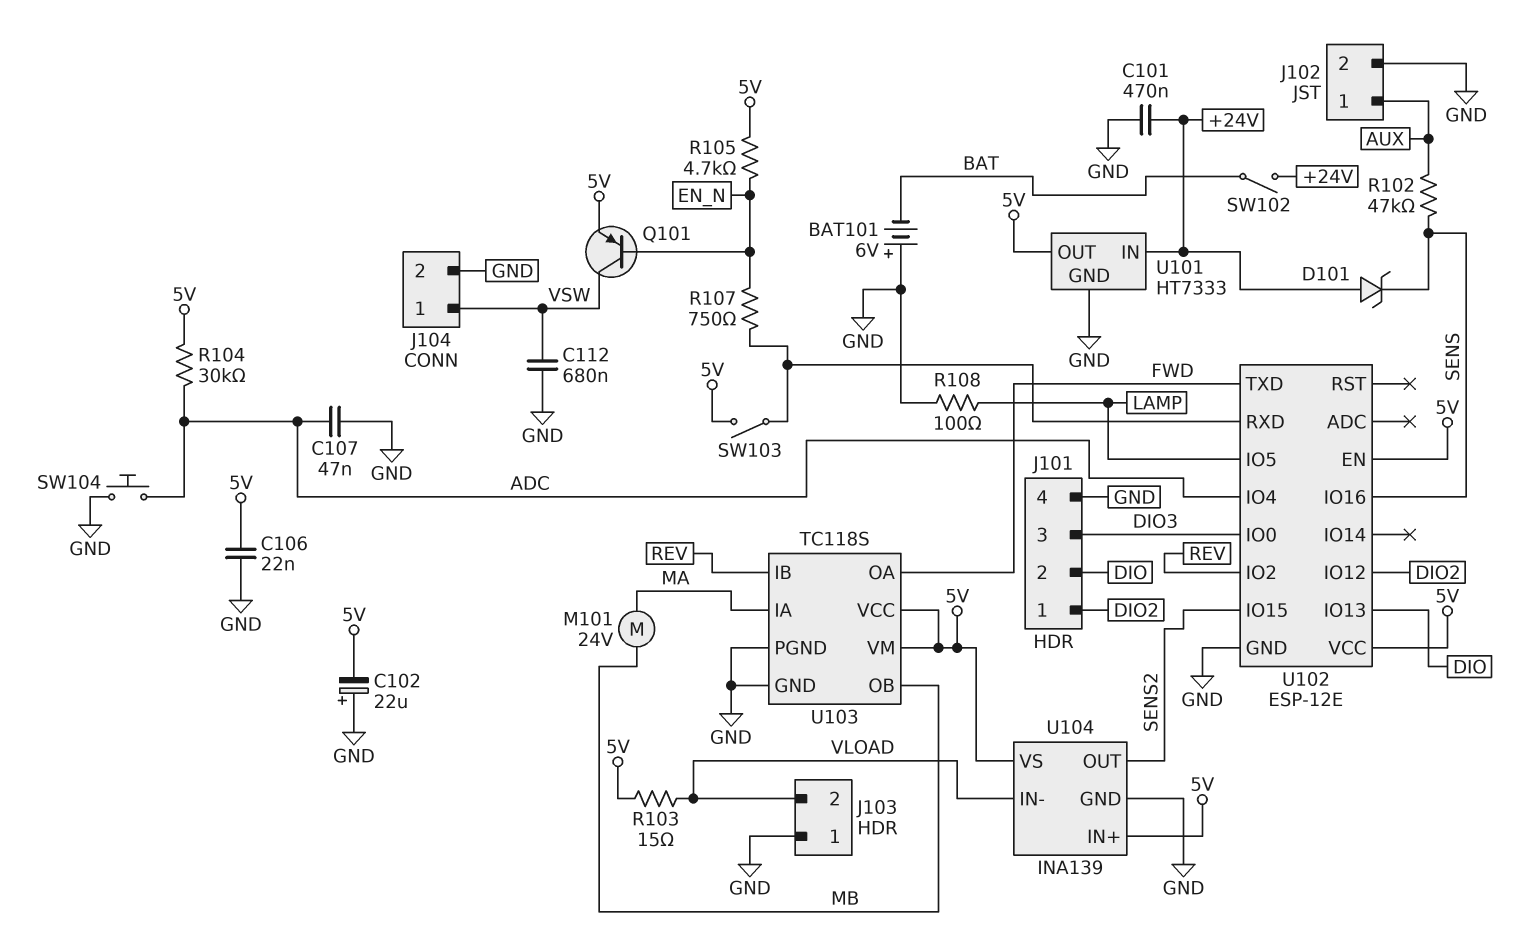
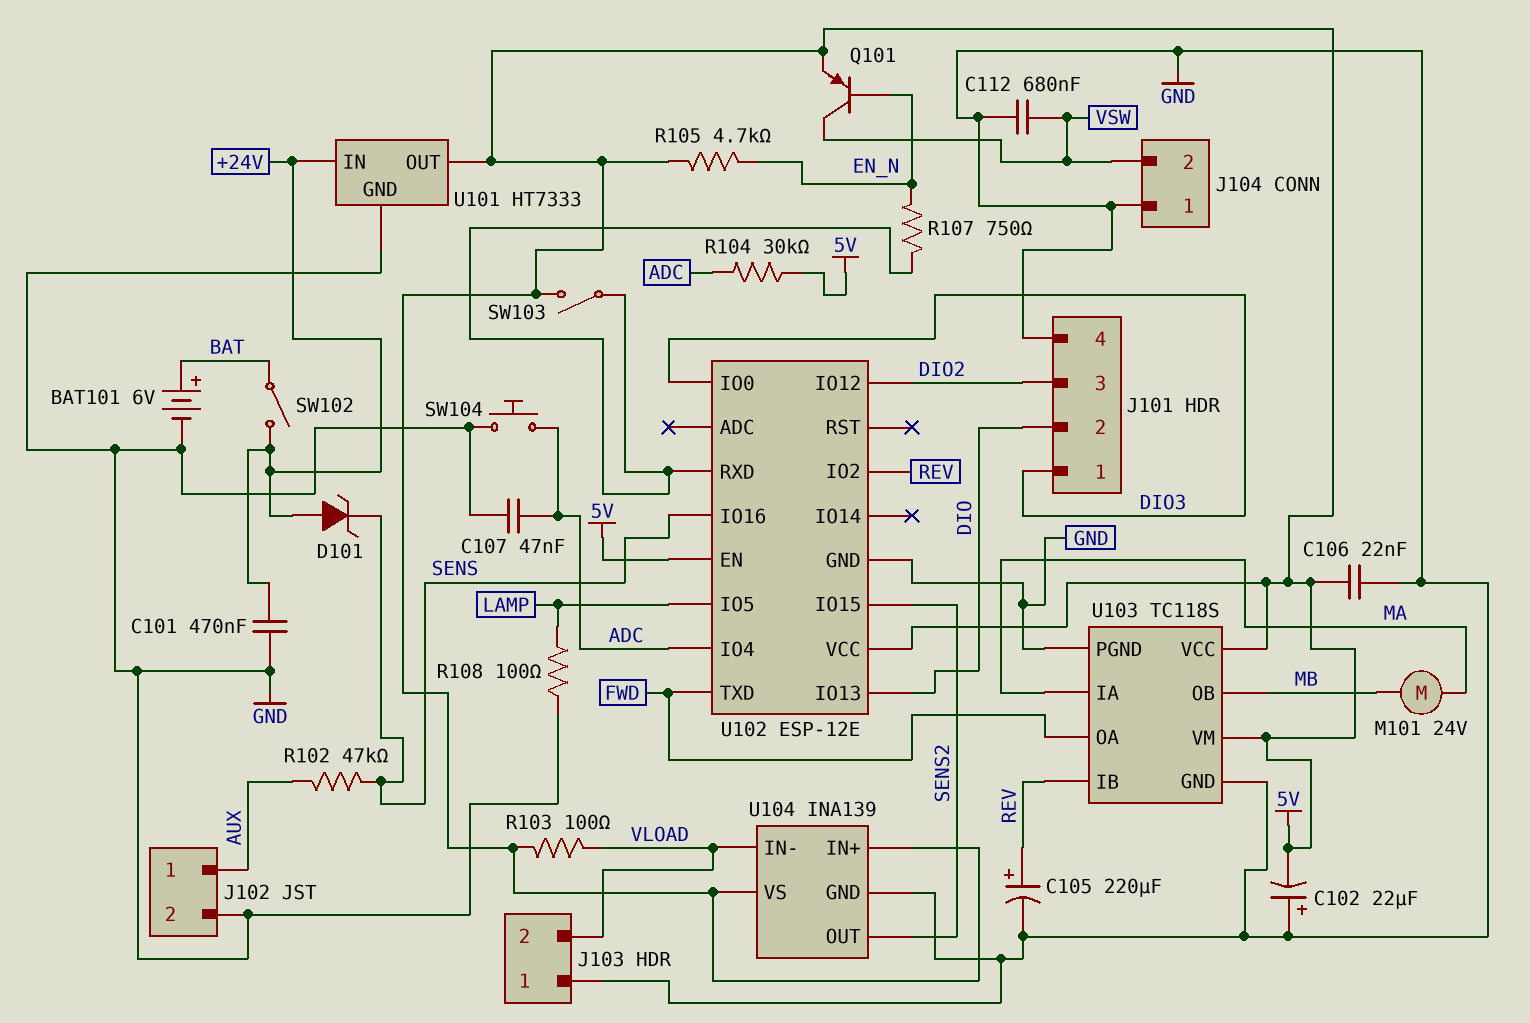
BAT101: 6V (plus GND, minus BAT) -> 6V (plus BAT, minus GND)
C105: none -> 220uF (plus REV, minus GND)
J101 pin 1: DIO2 -> DIO3
J101 pin 3: DIO3 -> DIO2
J104 pin 1: VSW -> GND
J104 pin 2: GND -> VSW
R103: 15 (5V, VLOAD) -> 100 (5V, VLOAD)

